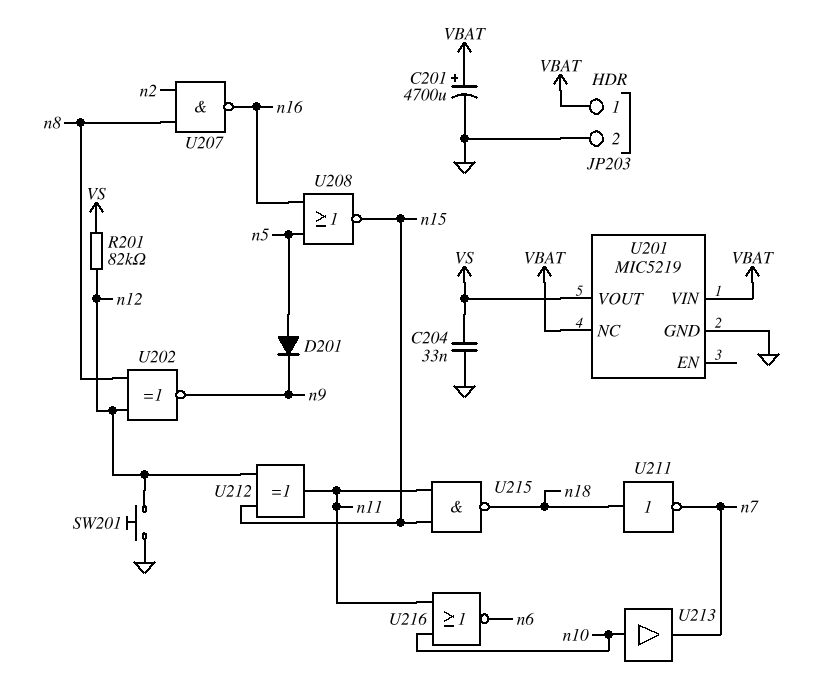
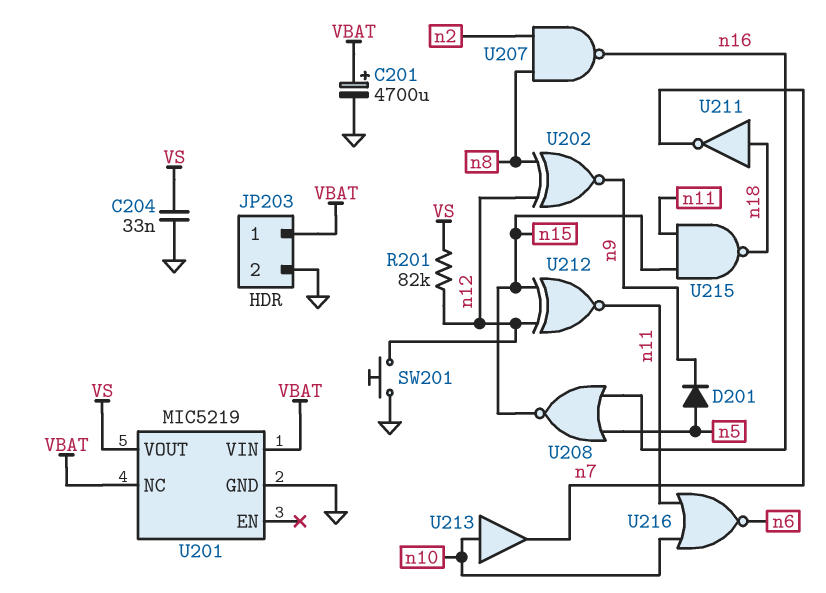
U212: XOR (in n12, in n15, out n11) -> XNOR (in n12, in n15, out n11)

